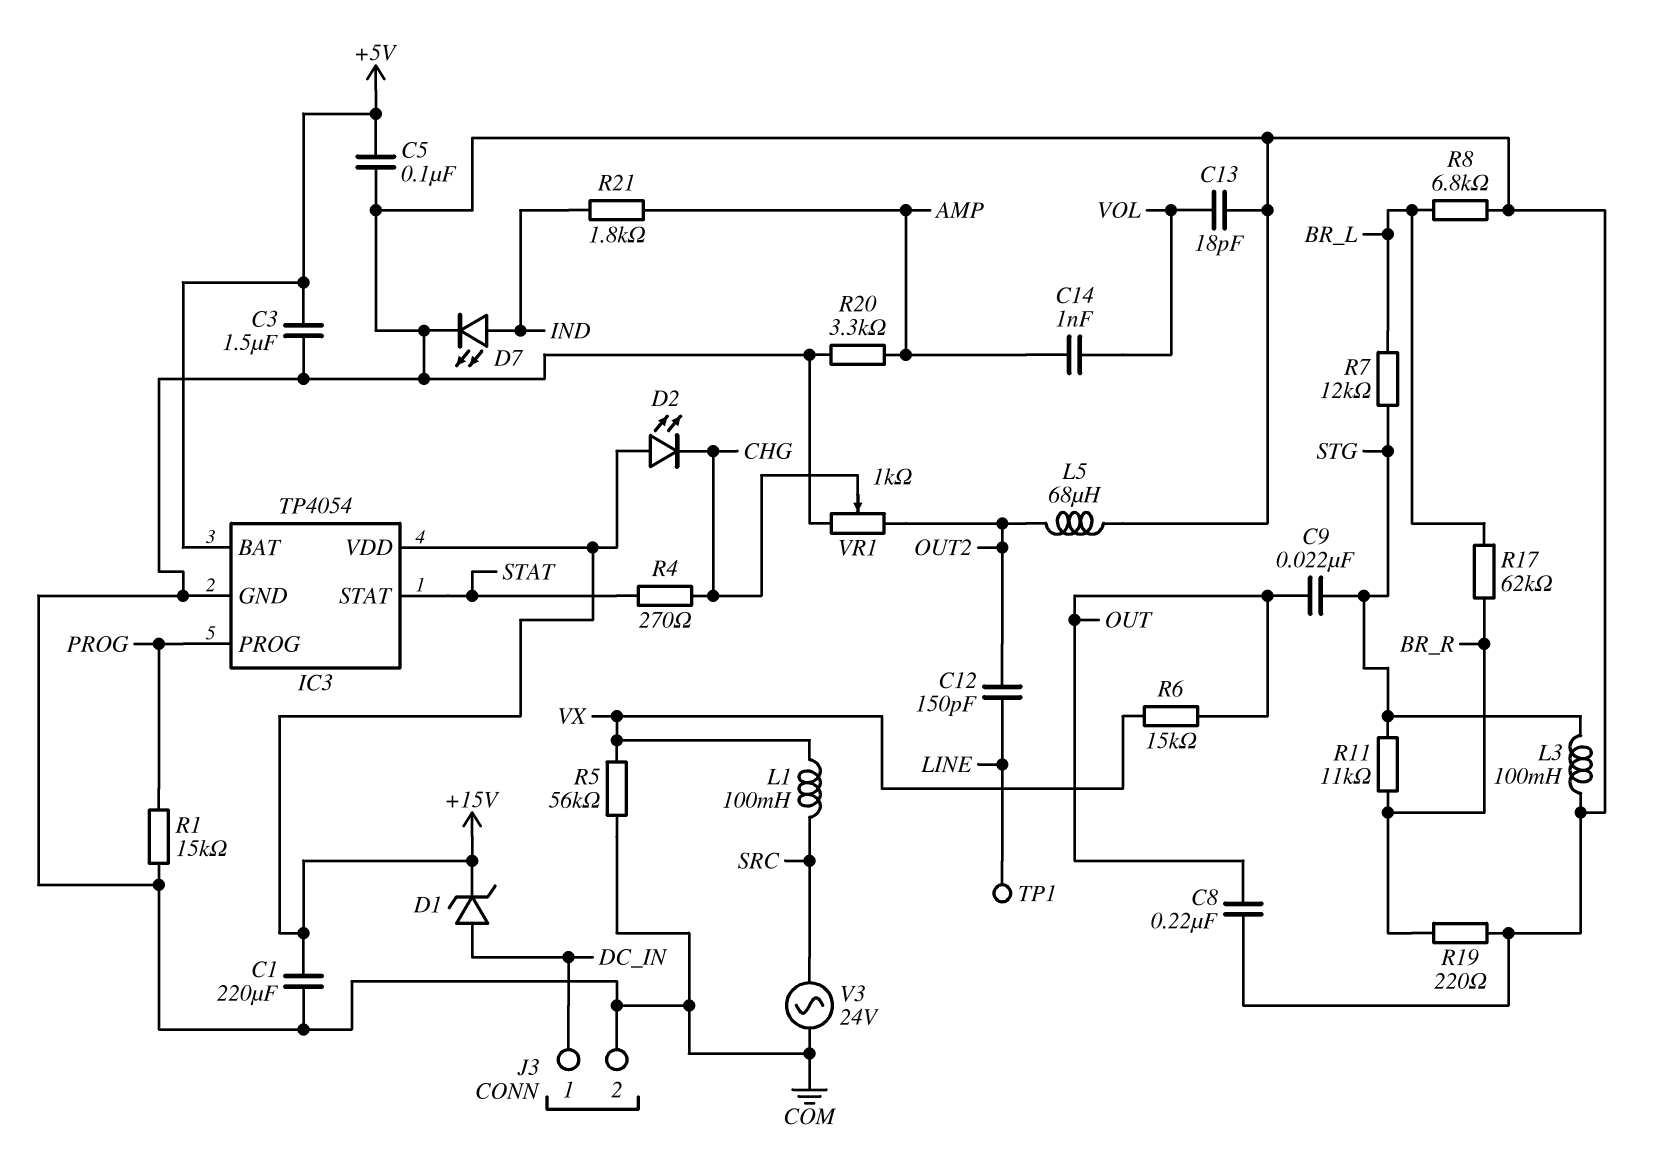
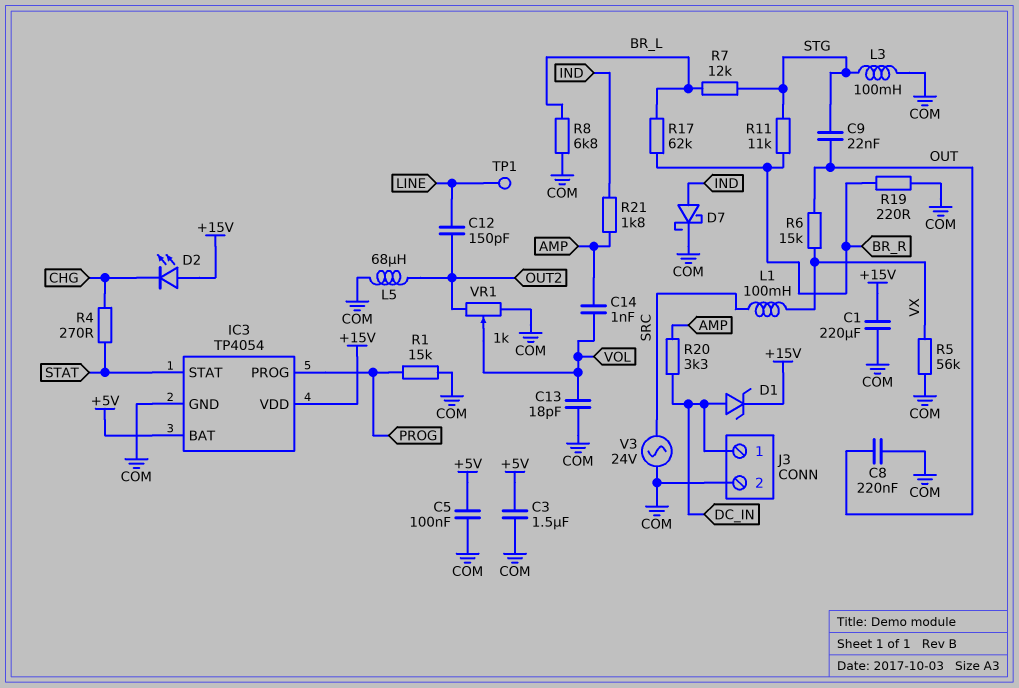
D7: LED (A IND, K COM) -> schottky (A IND, K COM)
R20: 3.3k (AMP, COM) -> 3.3k (AMP, DC_IN)
VR1: 1k (COM, OUT2, wiper CHG) -> 1k (COM, OUT2, wiper VOL)

